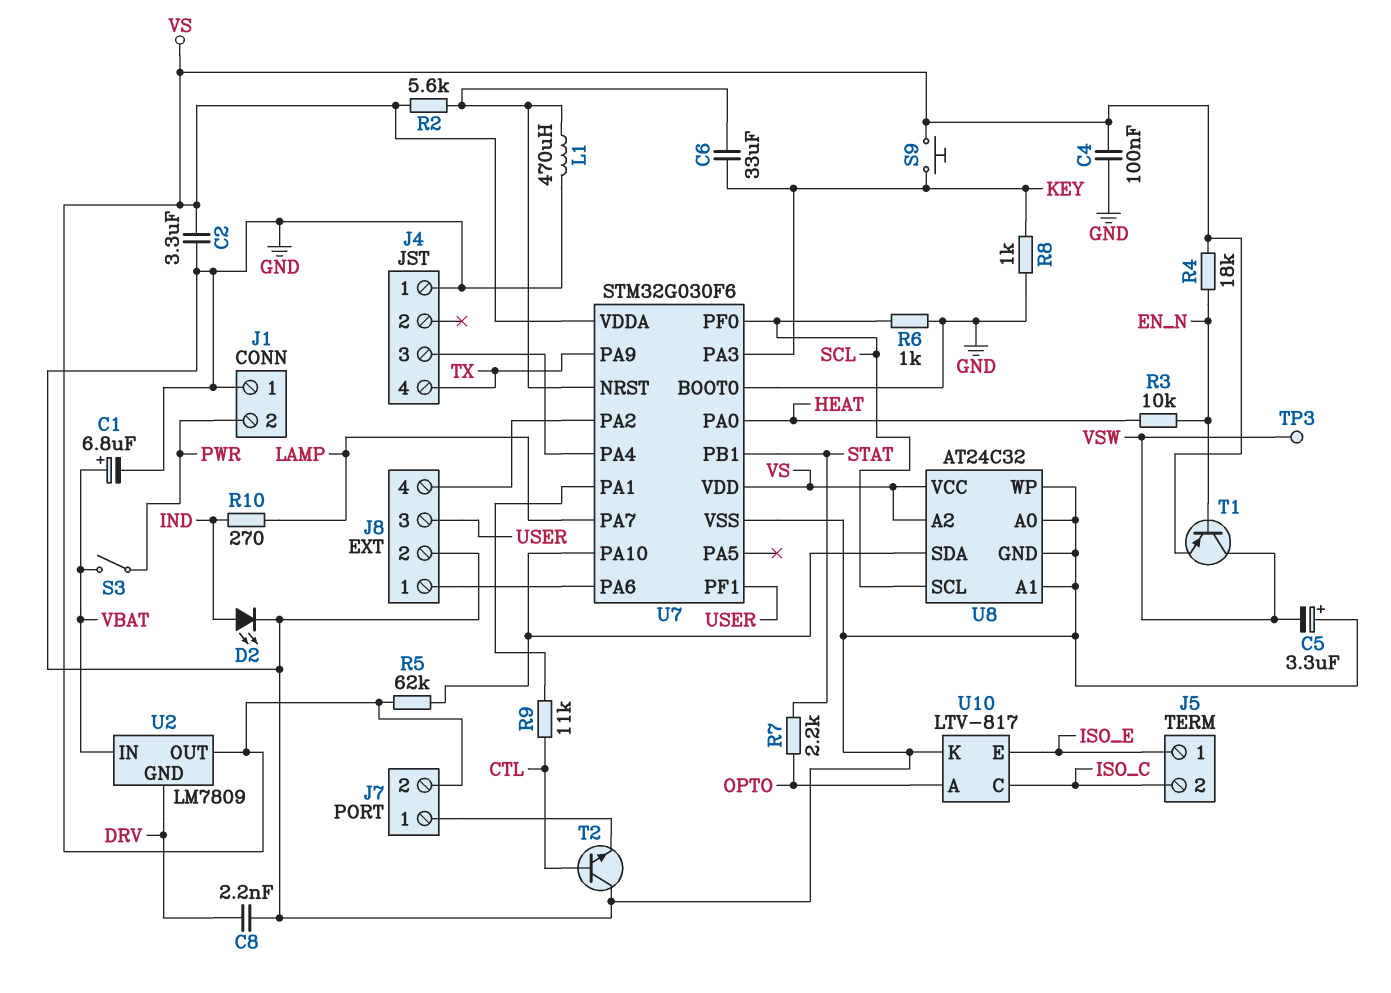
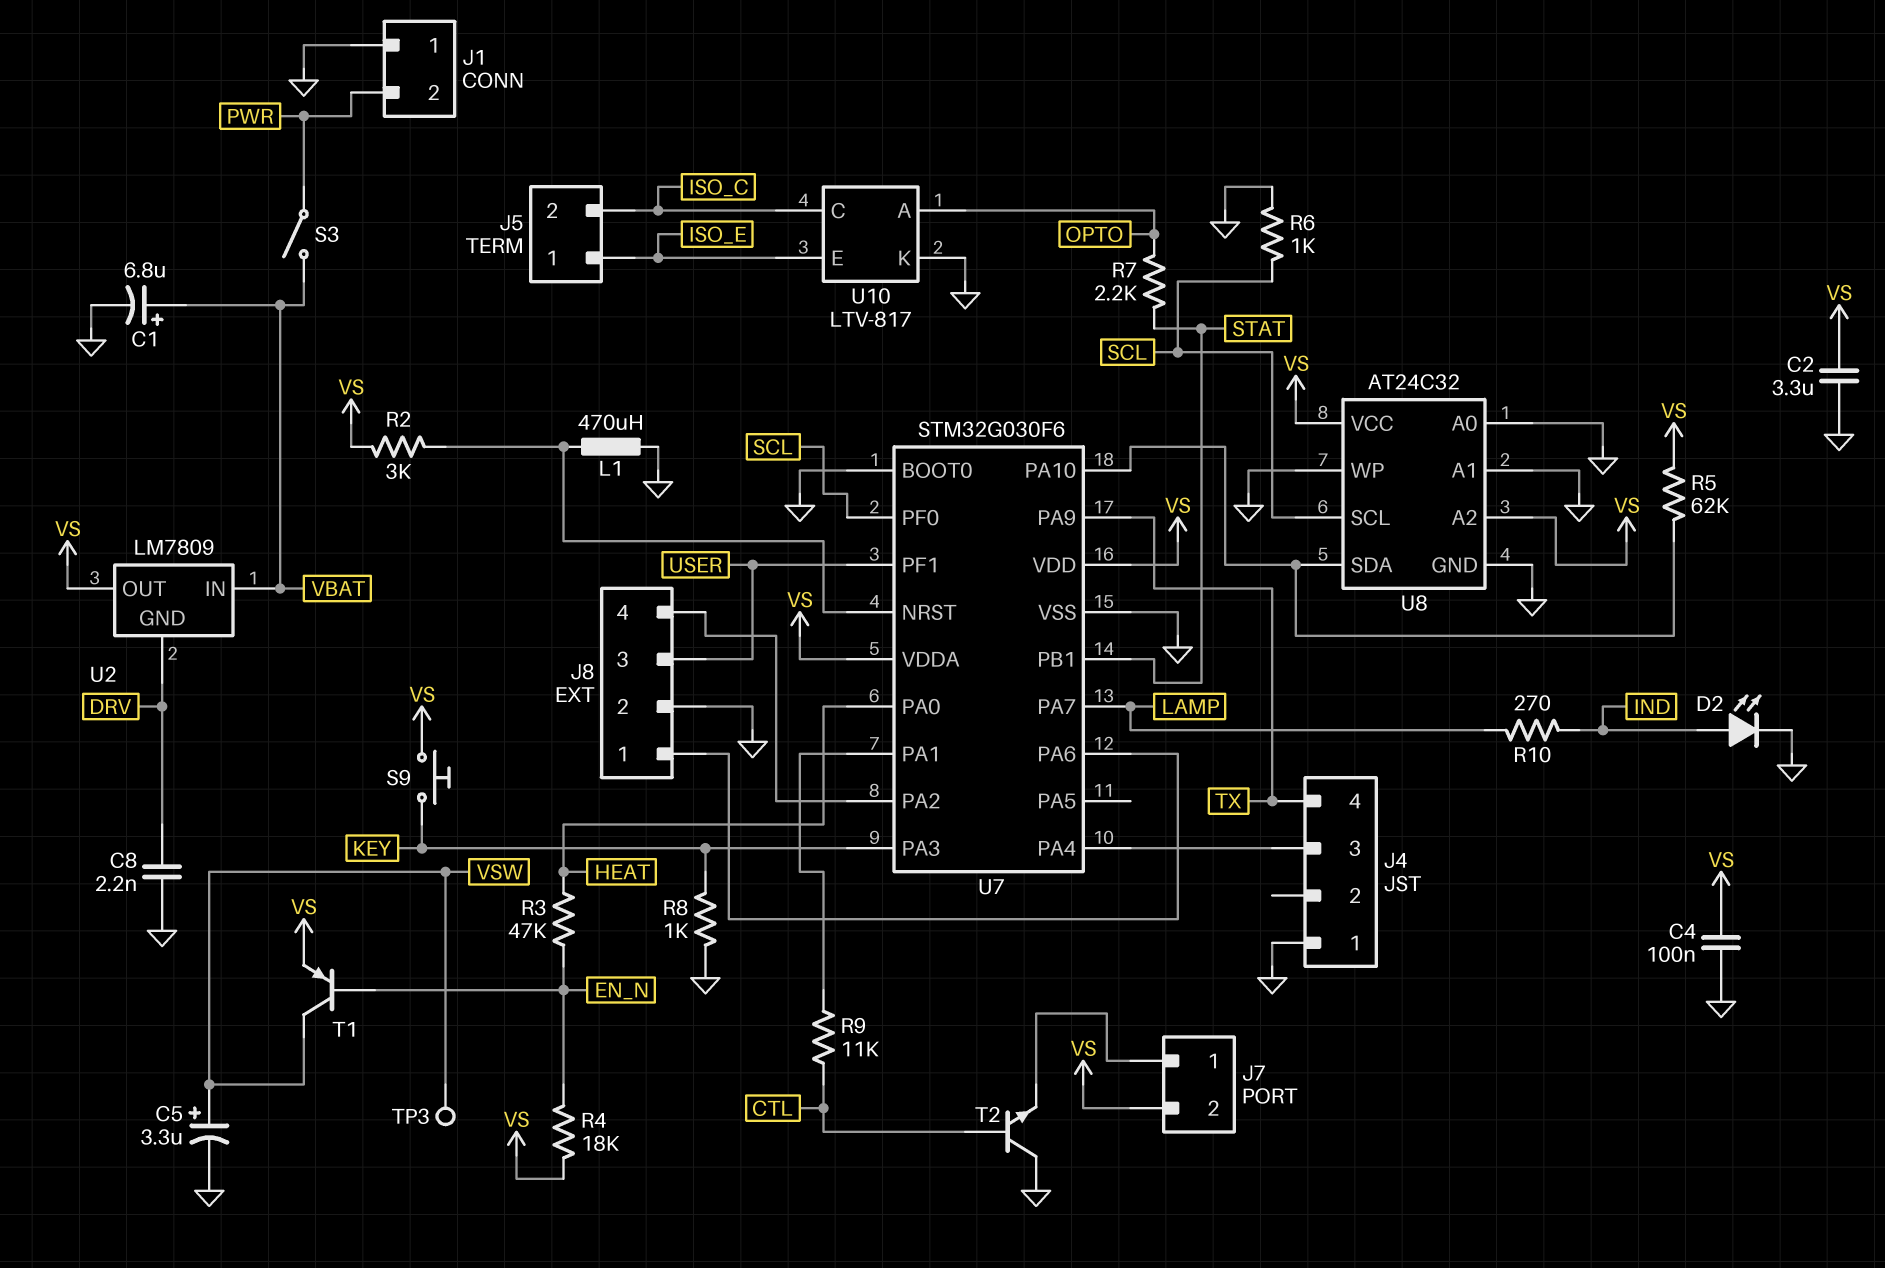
C5: 3.3uF (plus GND, minus VSW) -> 3.3uF (plus VSW, minus GND)
C6: 33uF (KEY, U7/NRST) -> none
R2: 5.6k (U7/NRST, VS) -> 3k (U7/NRST, VS)
R3: 10k (EN_N, HEAT) -> 47k (EN_N, HEAT)

